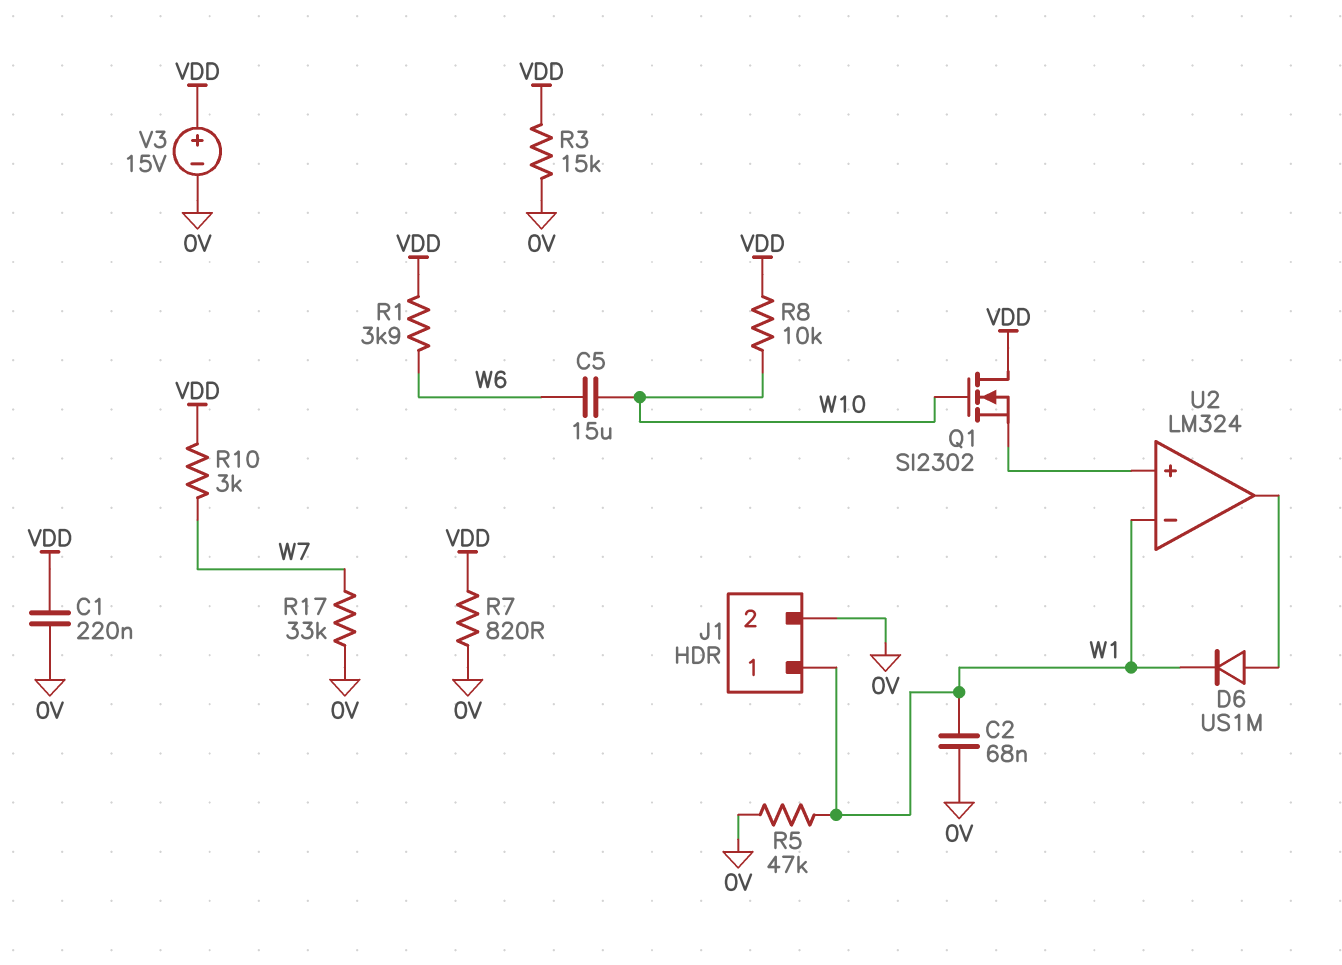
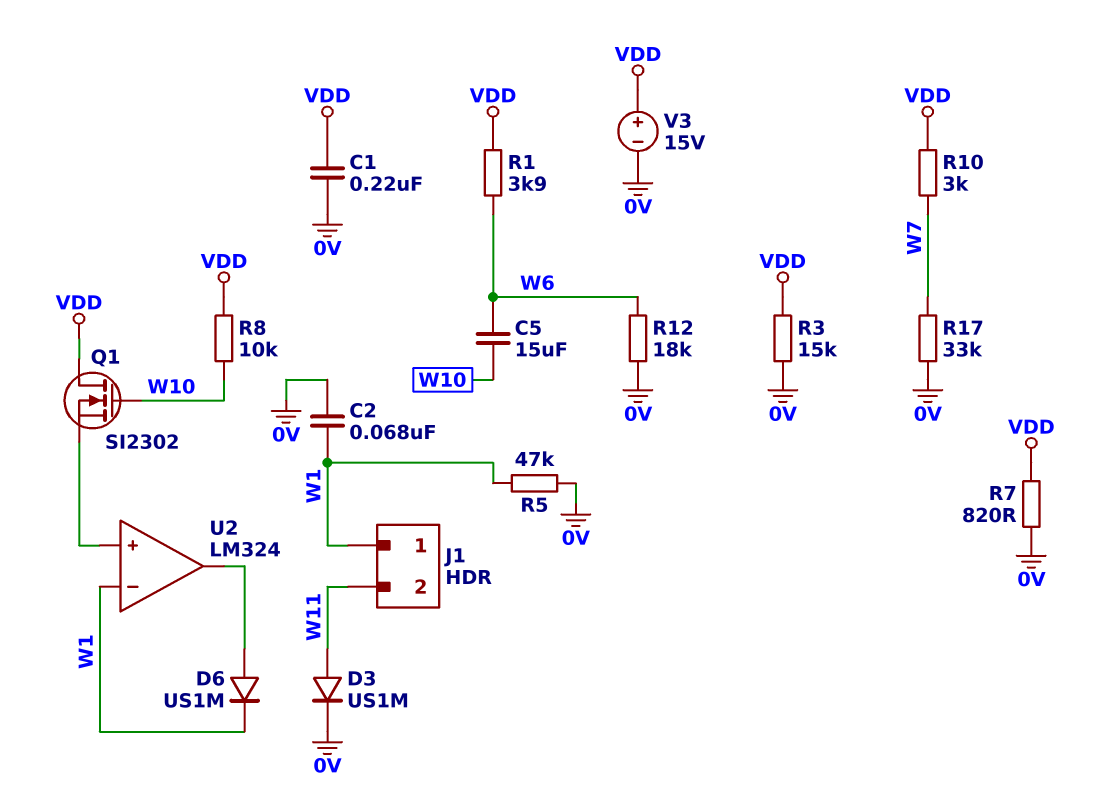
D3: none -> diode US1M (A W11, K 0V)
J1 pin 2: 0V -> W11
R12: none -> 18k (0V, W6)

